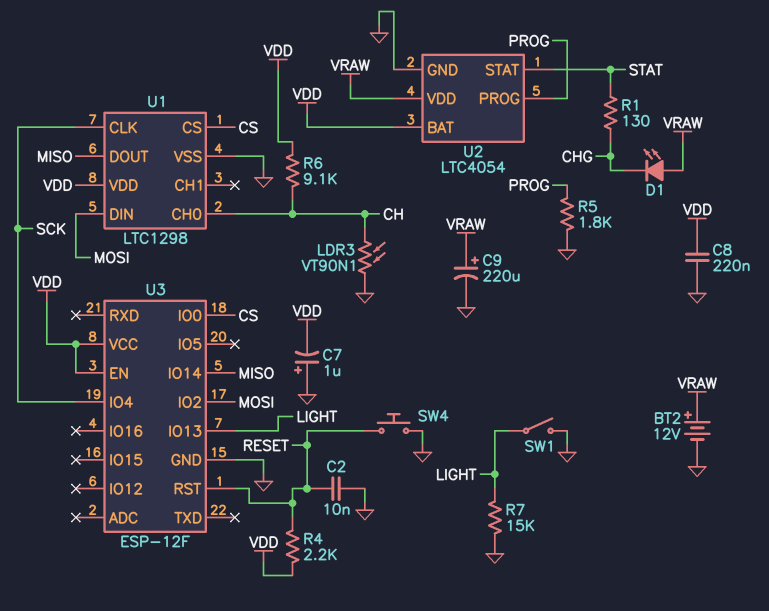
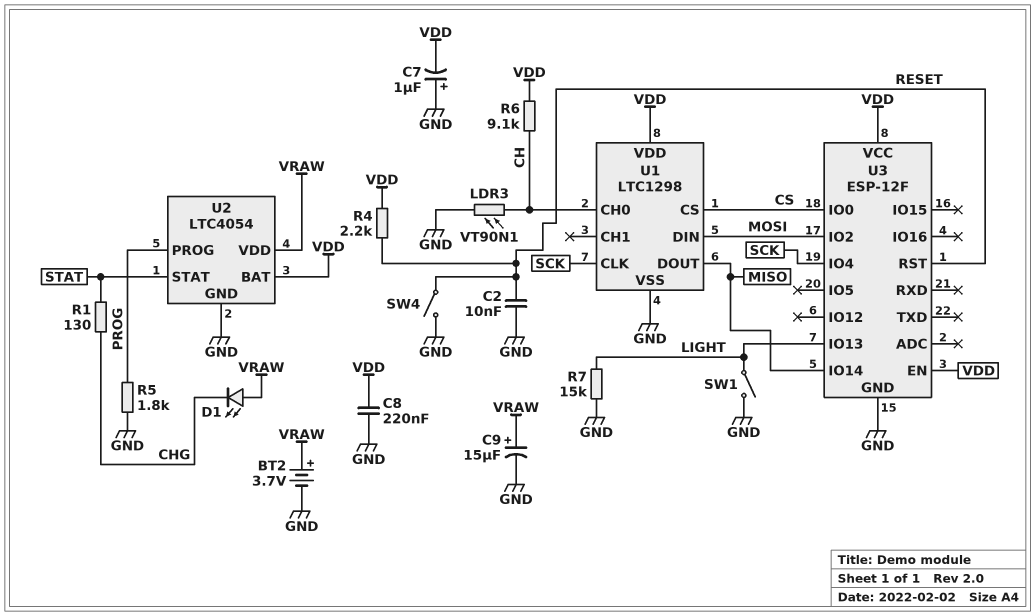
BT2: 12V (plus VRAW, minus GND) -> 3.7V (plus VRAW, minus GND)
C9: 220uF (plus VRAW, minus GND) -> 15uF (plus VRAW, minus GND)
SW4: button (GND, RESET) -> switch (GND, RESET)

